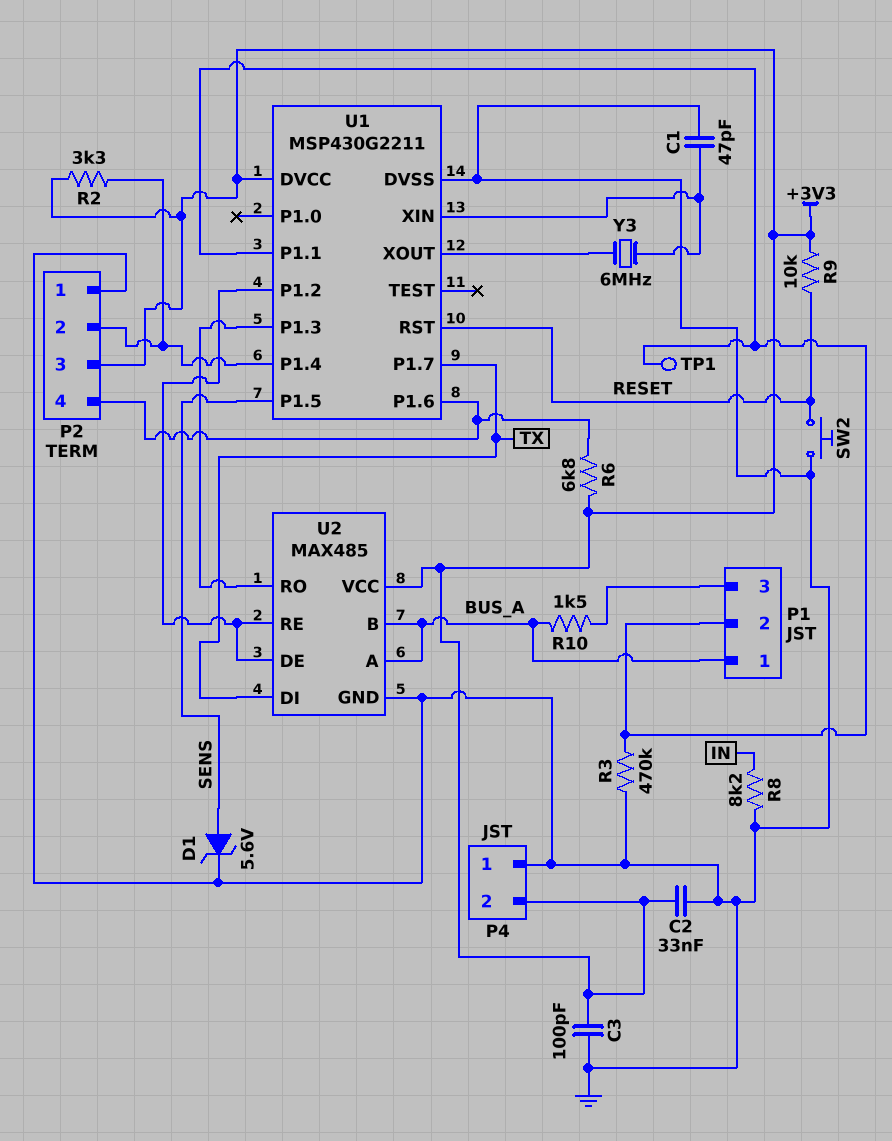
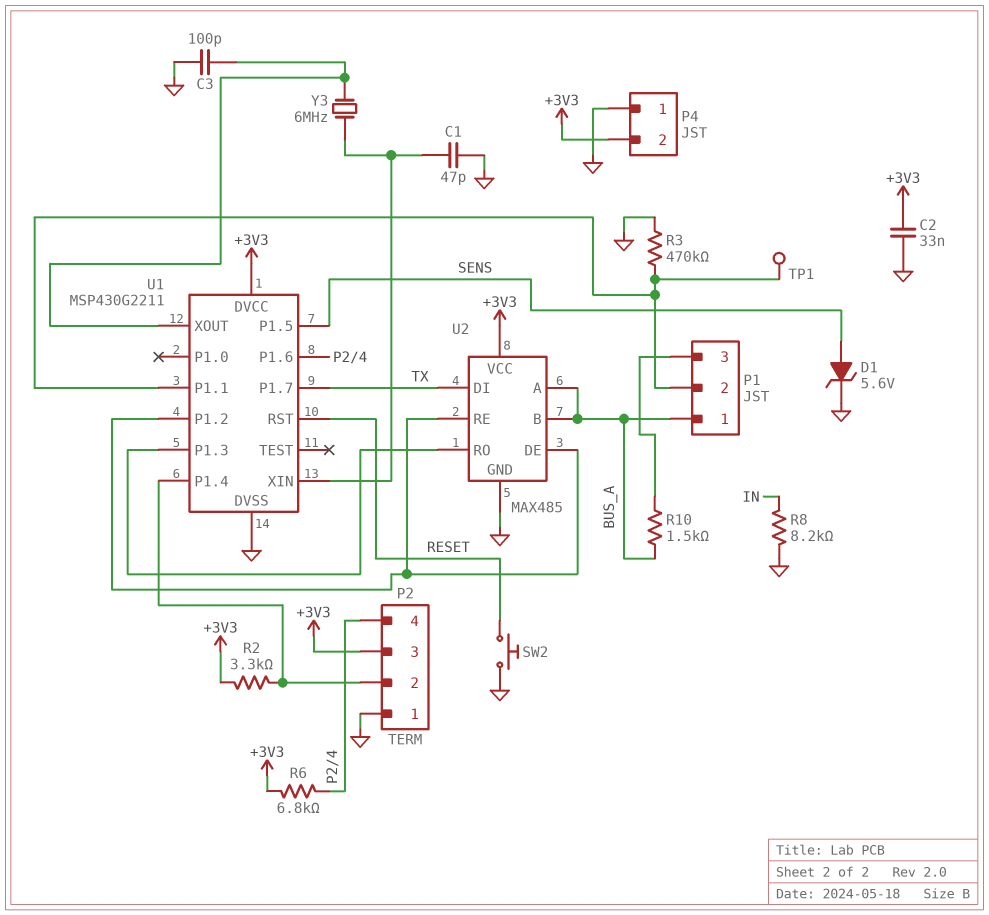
C3: 100pF (+3V3, GND) -> 100pF (GND, U1/XOUT)
R9: 10k (+3V3, RESET) -> none

